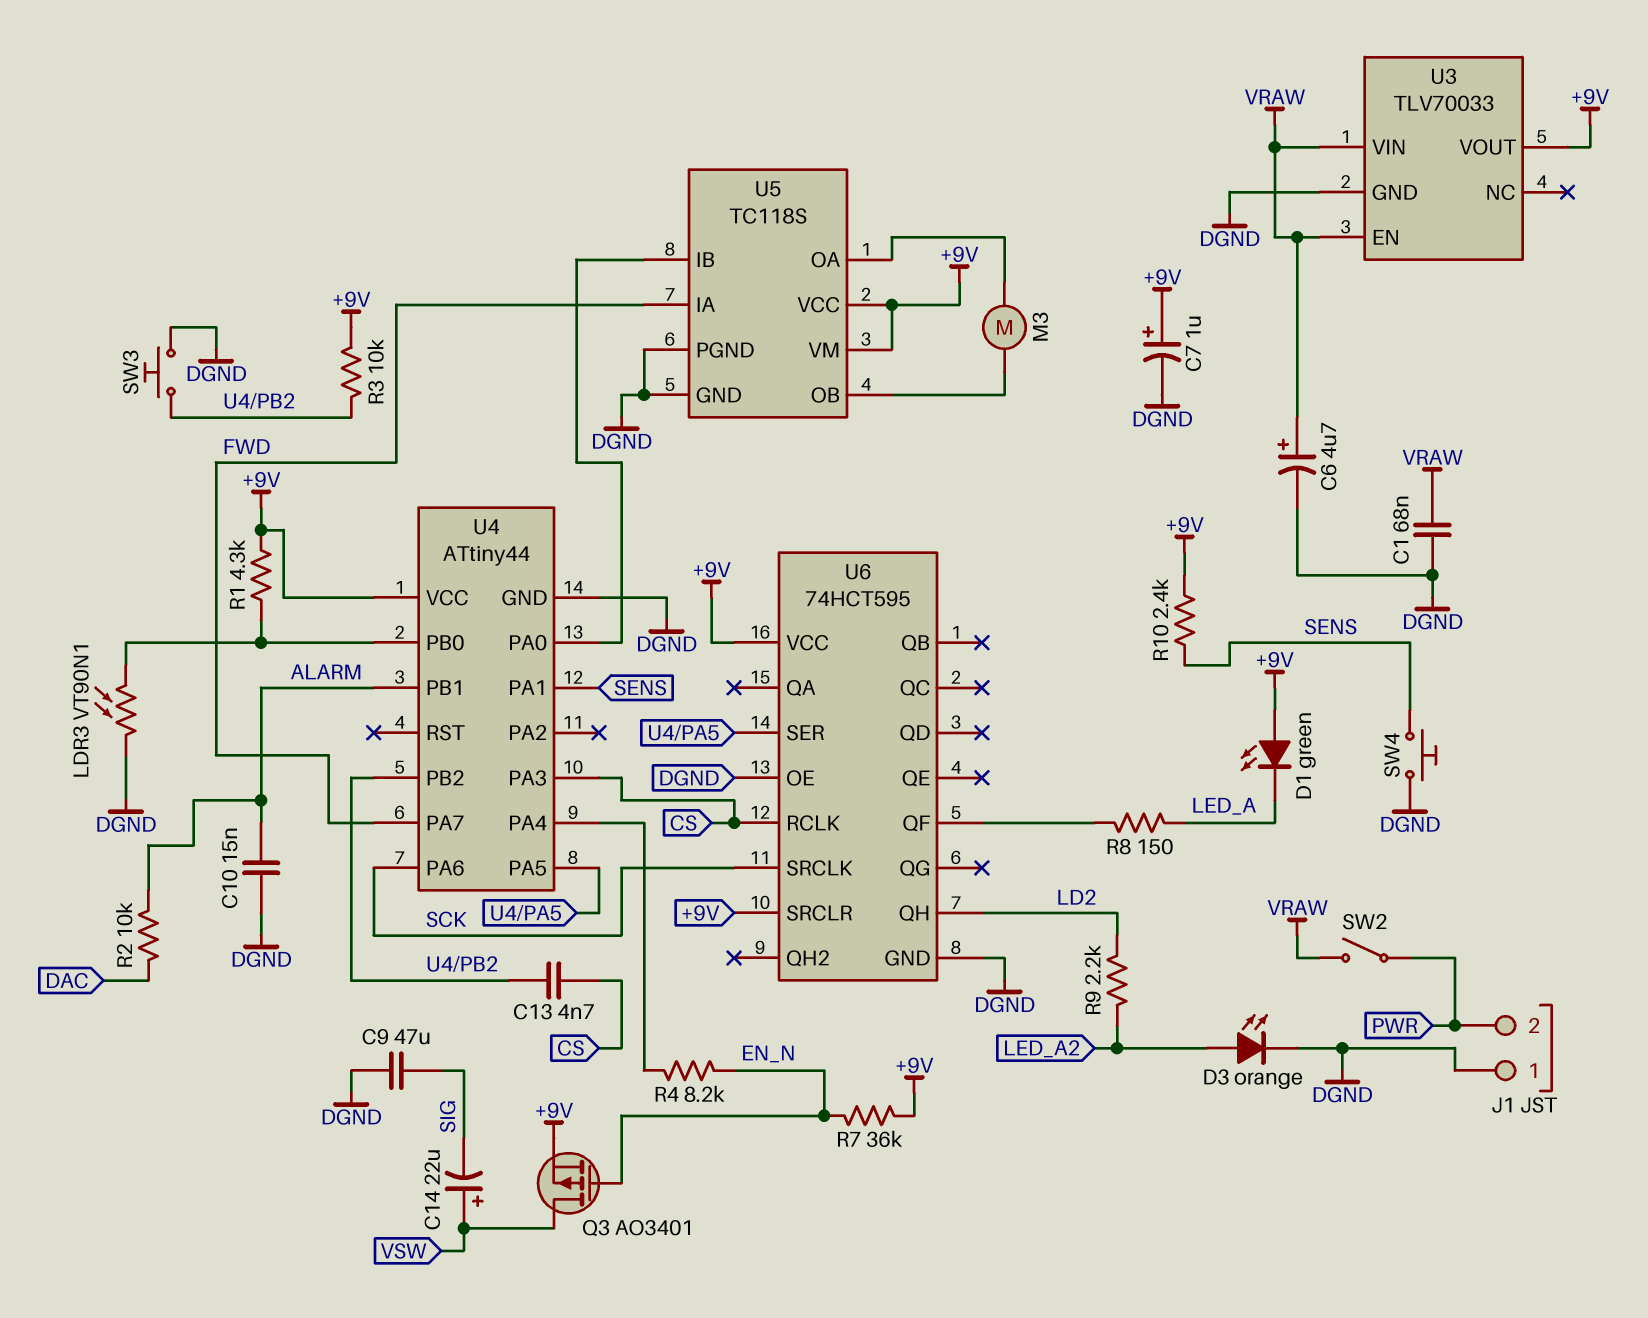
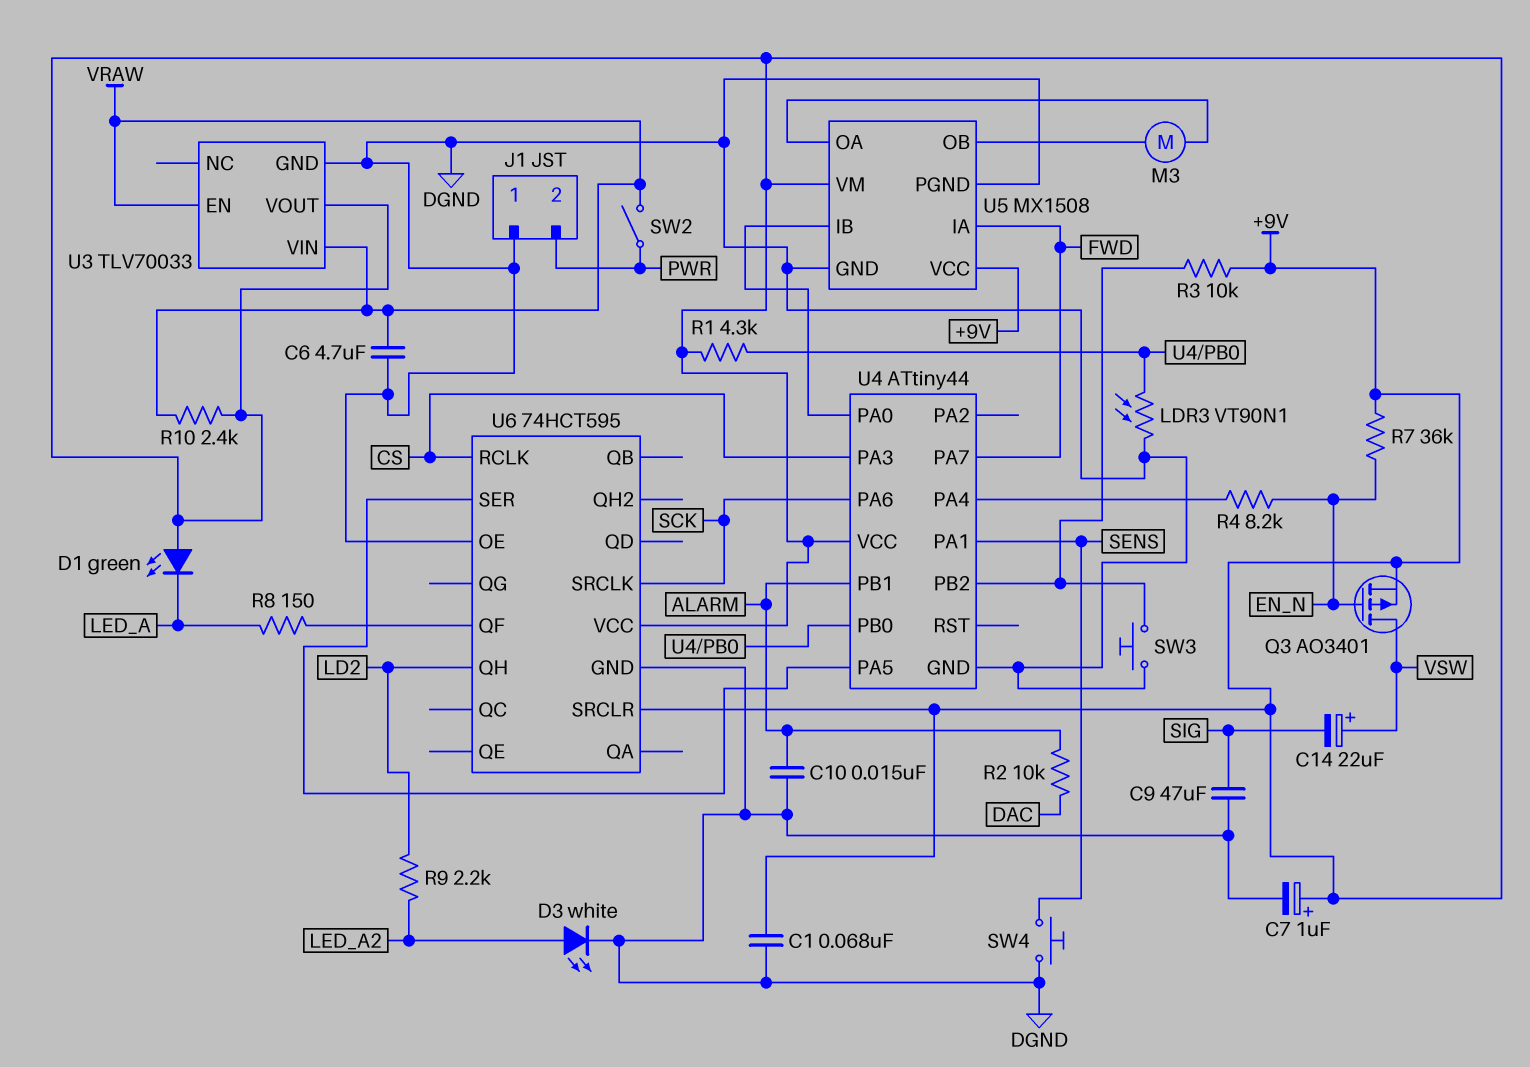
C1: 68nF (DGND, VRAW) -> 68nF (+9V, DGND)
C6: 4.7uF (plus VRAW, minus DGND) -> 4.7uF (DGND, VRAW)
C13: 4.7nF (CS, U4/PB2) -> none
D3: LED orange (A LED_A2, K DGND) -> LED white (A LED_A2, K DGND)
R10: 2.4k (+9V, SENS) -> 2.4k (+9V, VRAW)
U5: TC118S -> MX1508

